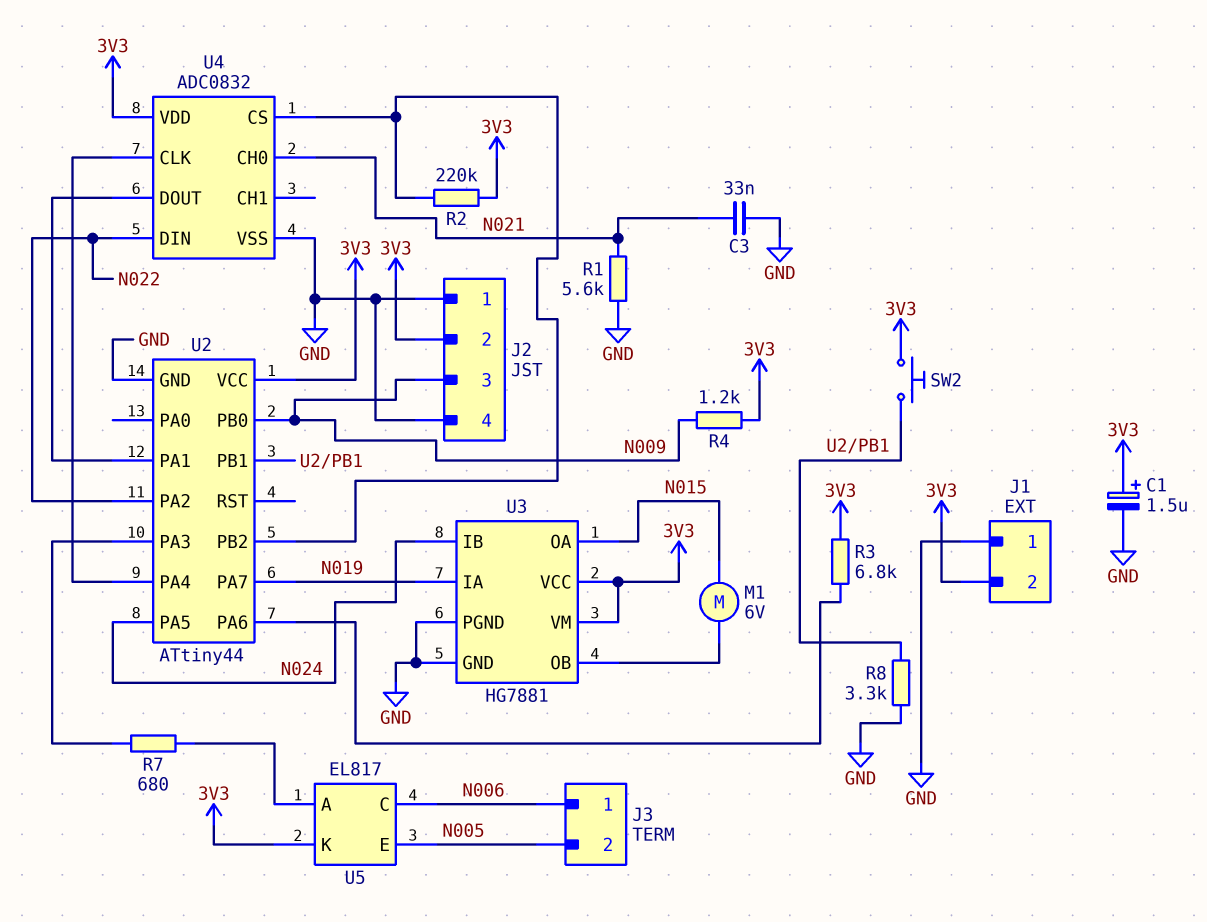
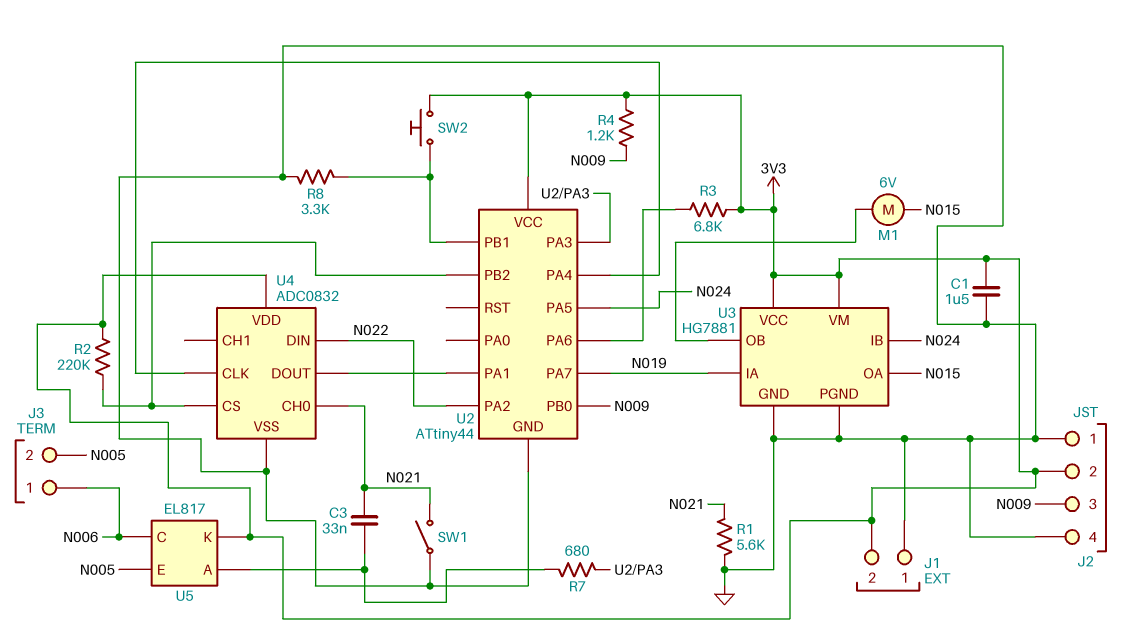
C1: 1.5uF (plus 3V3, minus GND) -> 1.5uF (3V3, GND)
C3: 33nF (GND, N021) -> 33nF (N021, U5/A)
SW1: none -> switch (GND, N021)

